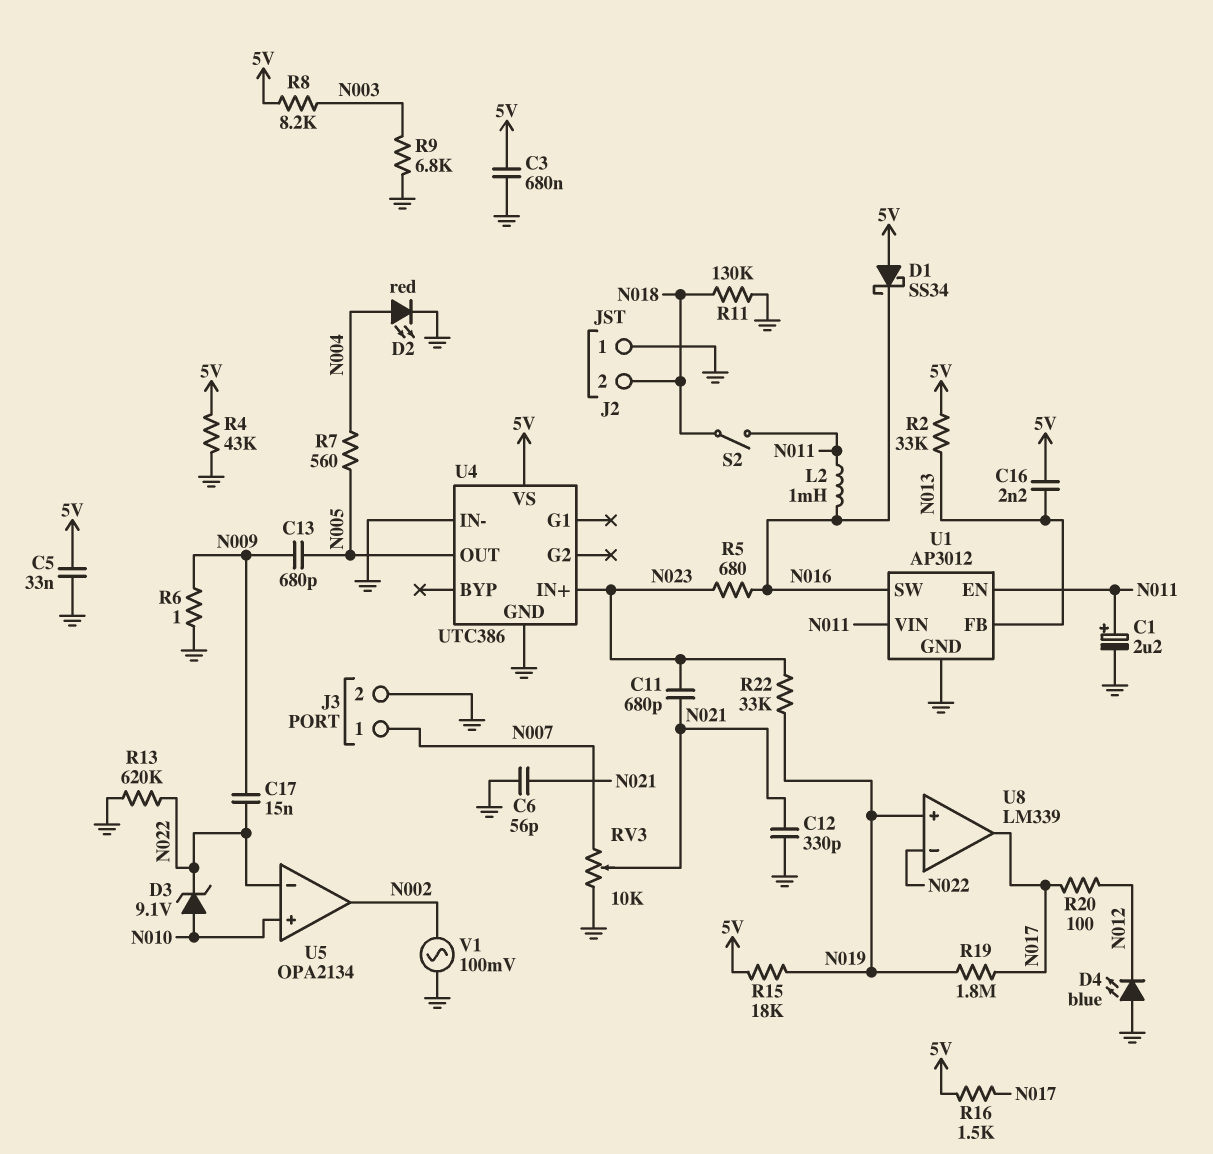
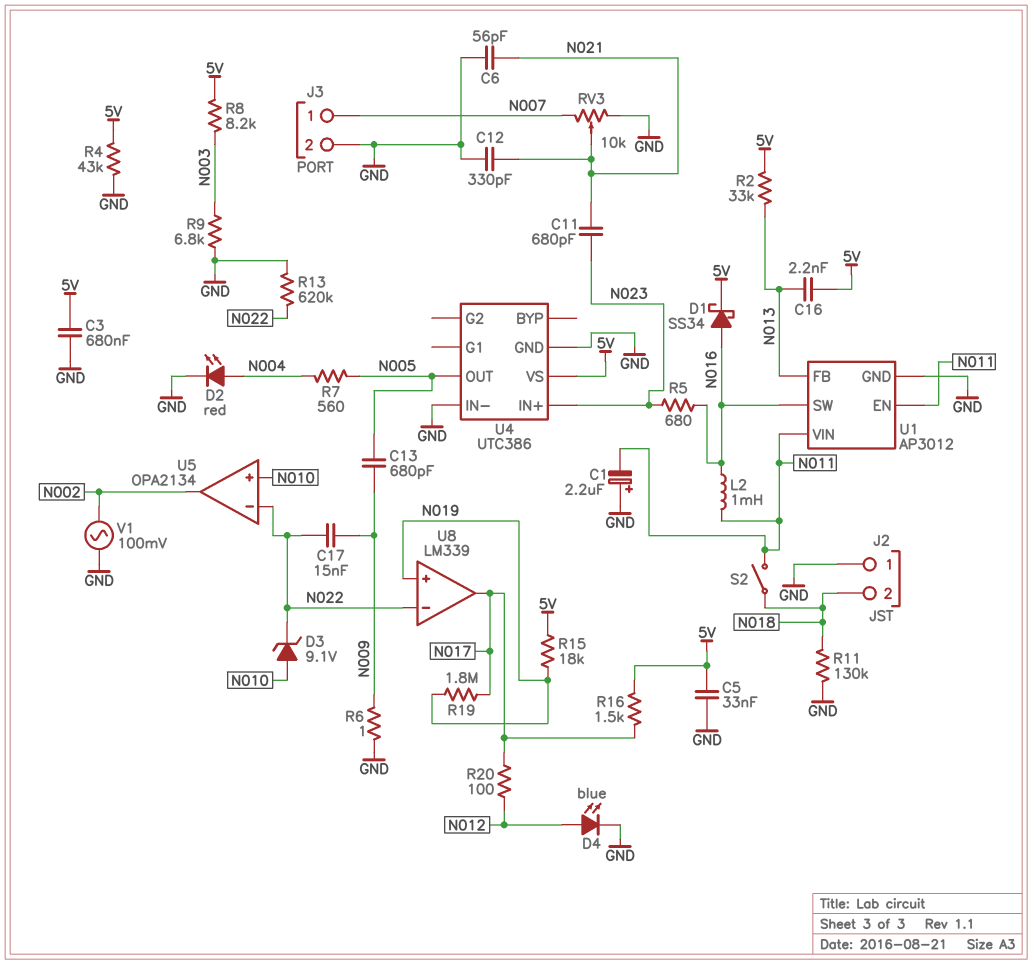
C1: 2.2uF (plus N011, minus GND) -> 2.2uF (plus GND, minus N011)
D1: schottky SS34 (A 5V, K N016) -> schottky SS34 (A N016, K 5V)
D4: LED blue (A GND, K N012) -> LED blue (A N012, K GND)
R22: 33k (N019, N023) -> none

